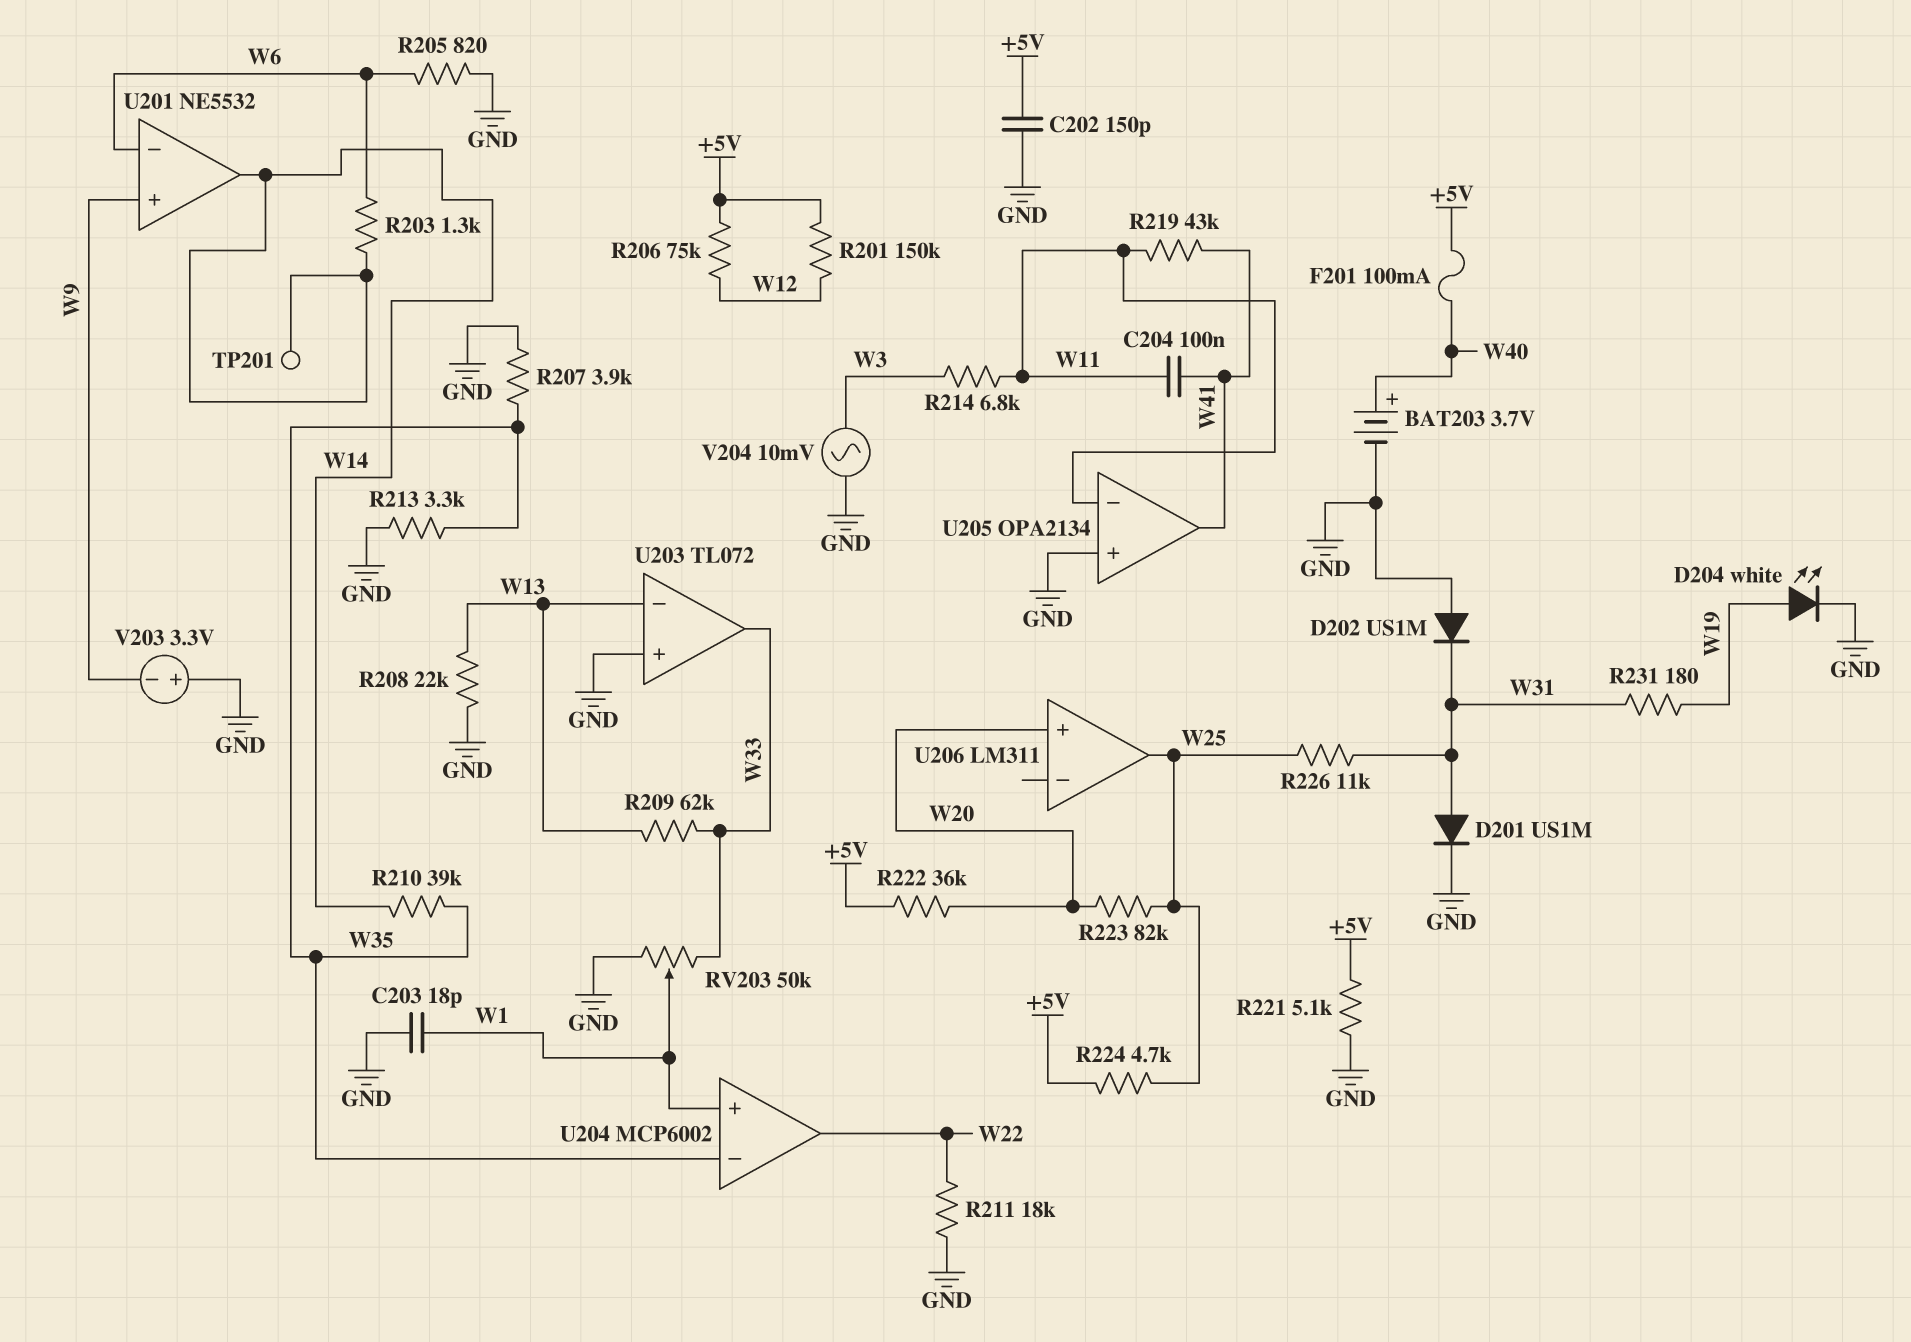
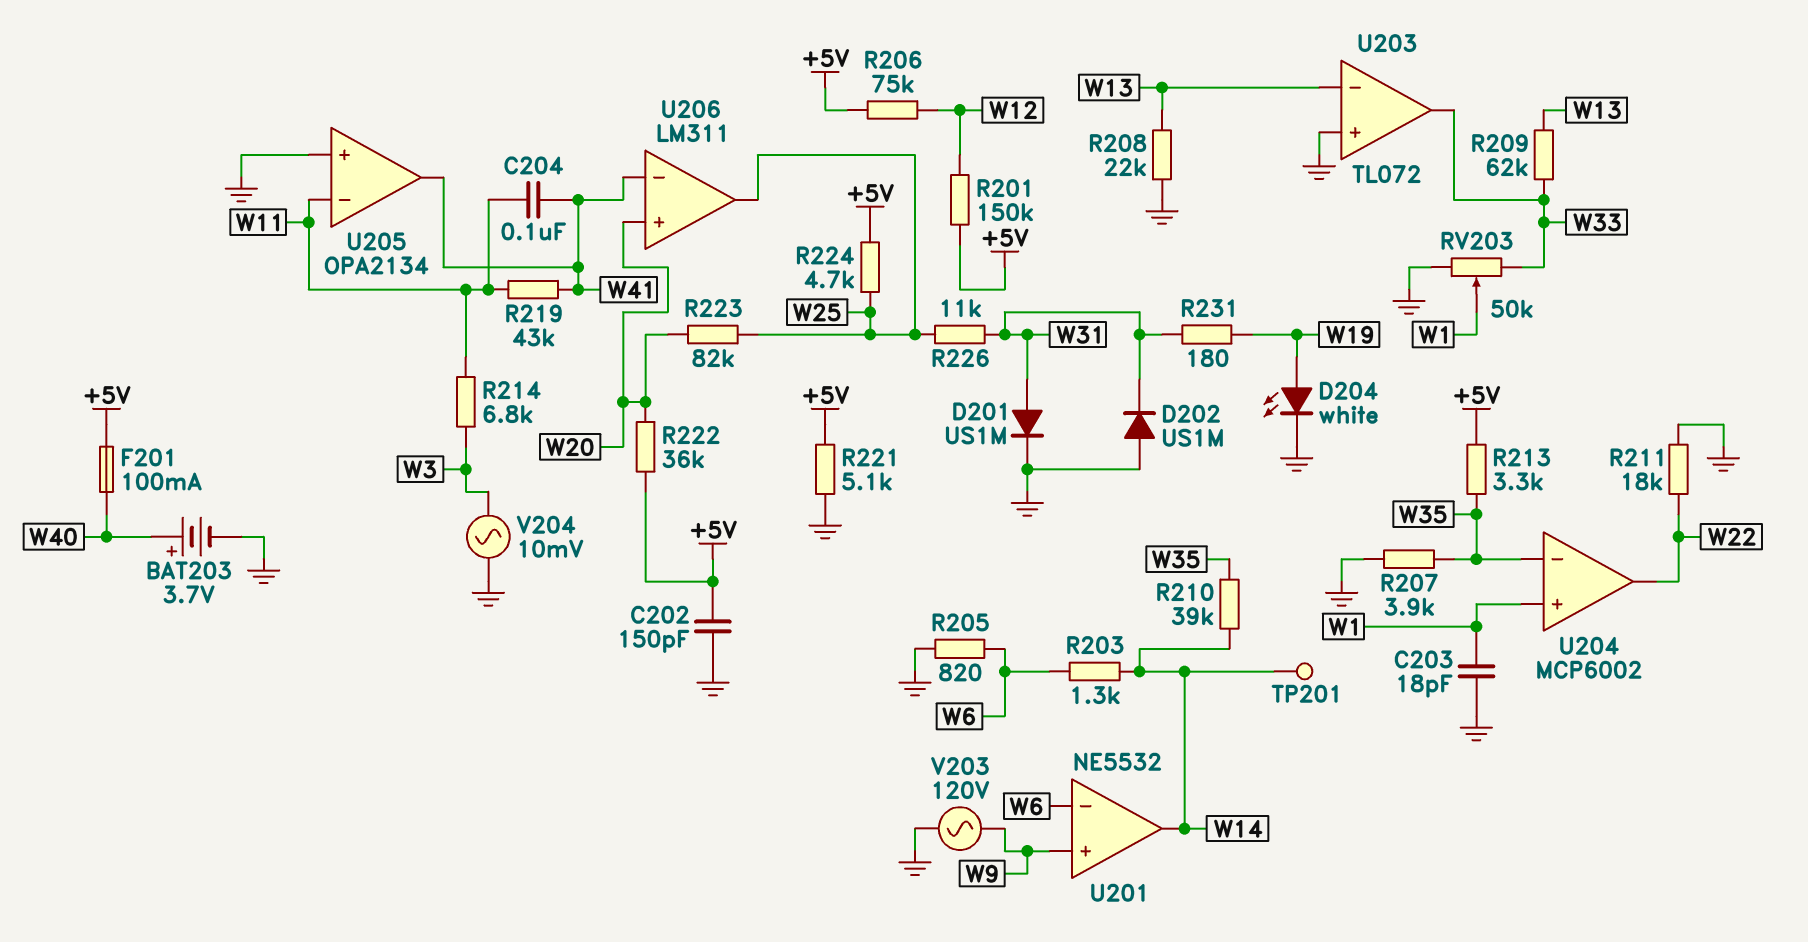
R213: 3.3k (GND, W35) -> 3.3k (+5V, W35)
U206 pin in-: none -> W41
V203: 3.3V (plus GND, minus W9) -> AC 120V (GND, W9)

